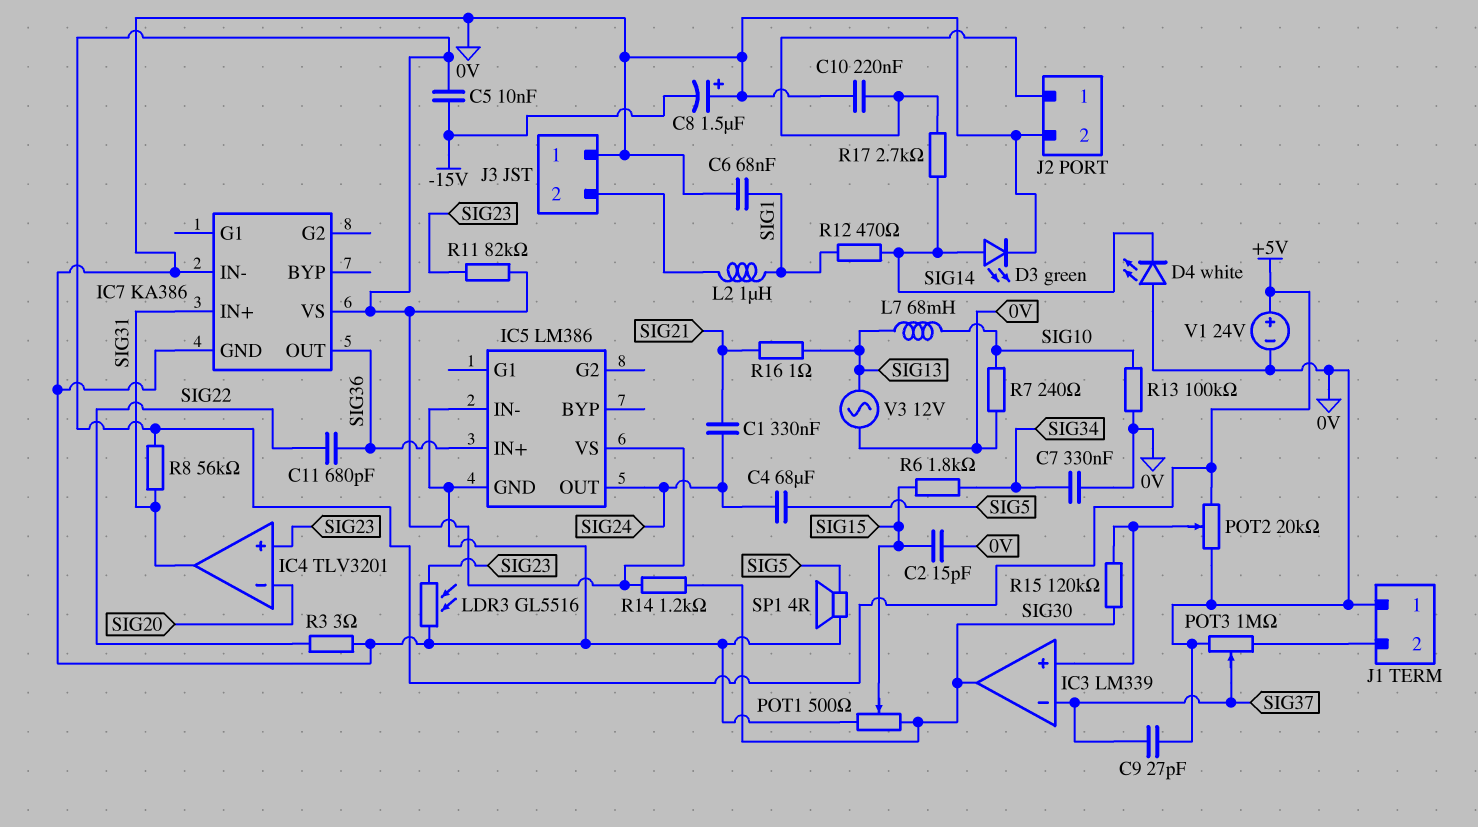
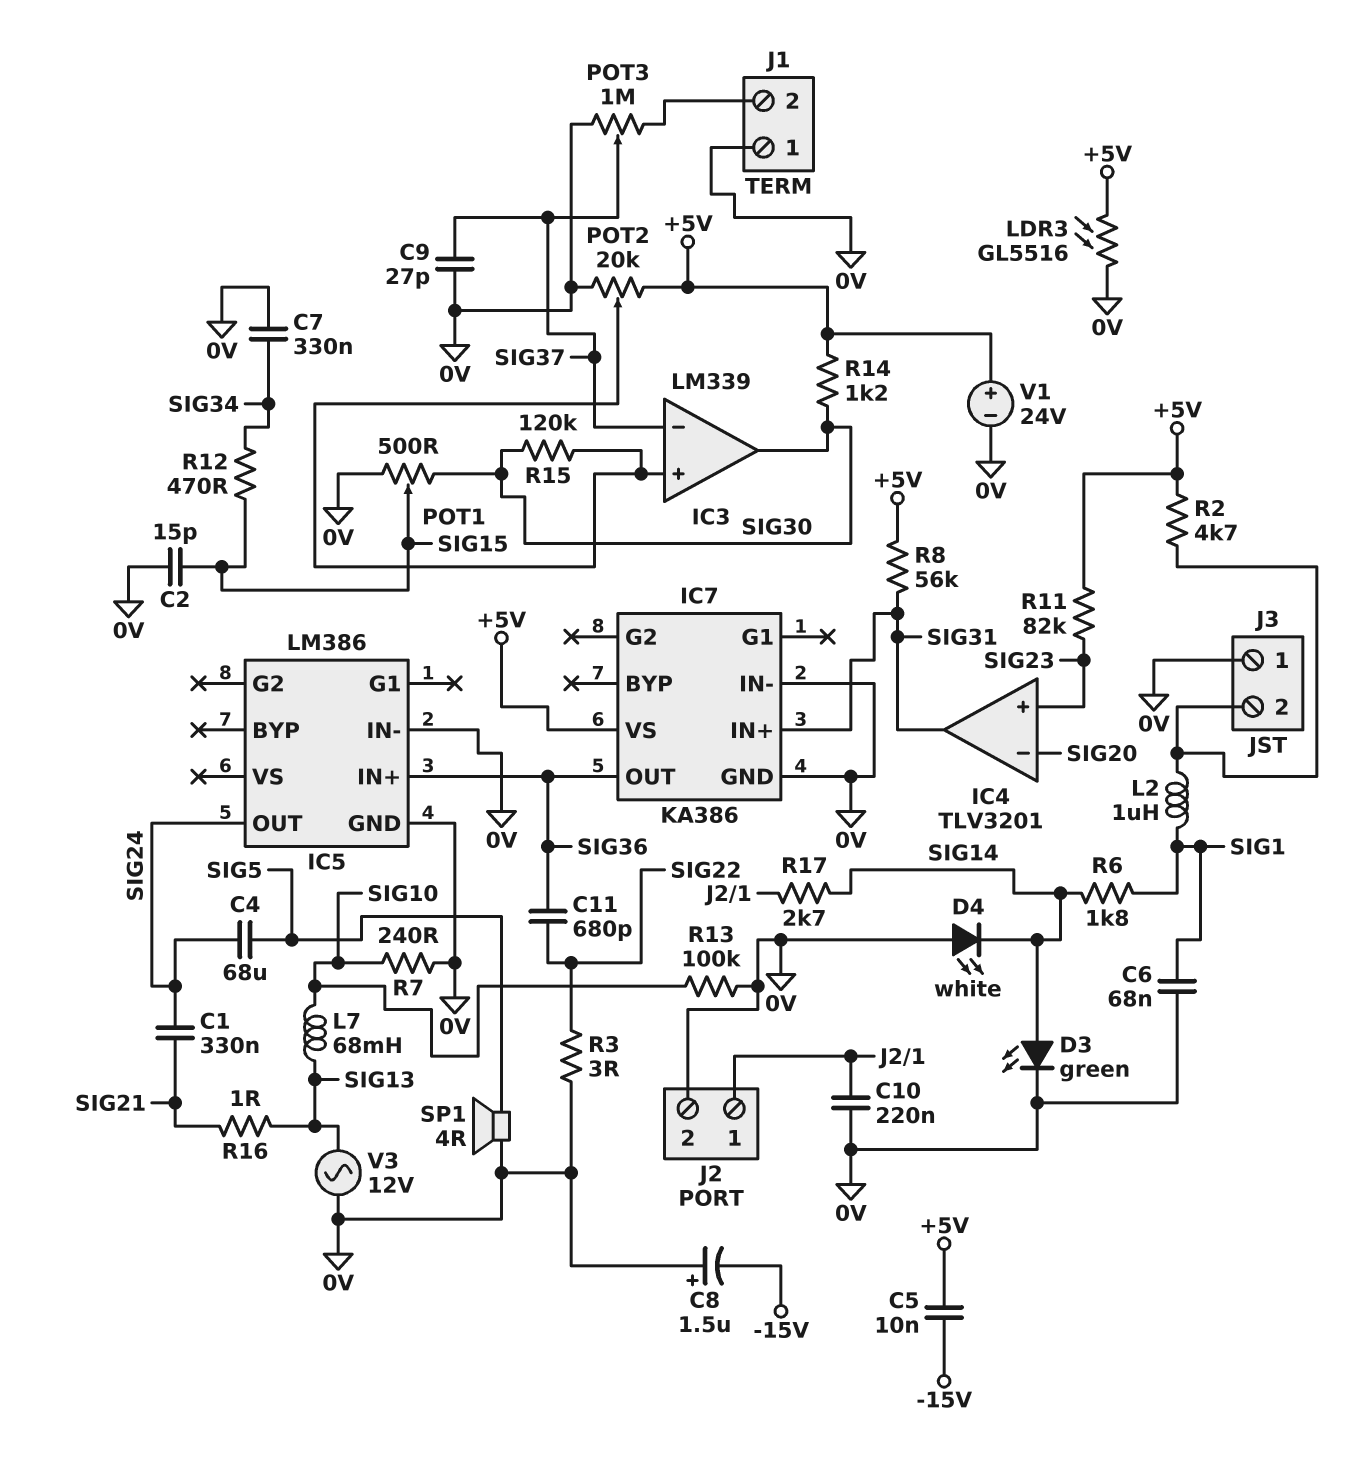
IC5 pin VS: +5V -> none
LDR3: GL5516 (0V, SIG23) -> GL5516 (+5V, 0V)
R2: none -> 4.7k (+5V, J3/2)
R6: 1.8k (SIG15, SIG34) -> 1.8k (SIG1, SIG14)
R12: 470 (SIG1, SIG14) -> 470 (SIG15, SIG34)

